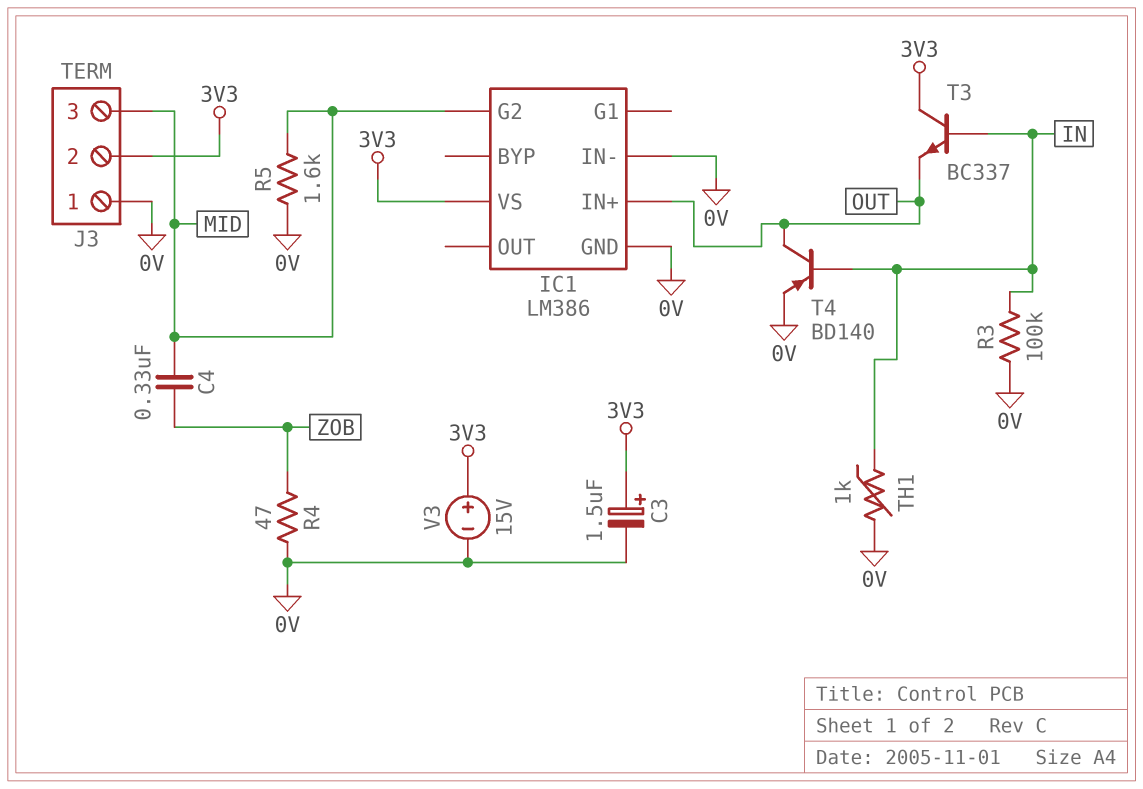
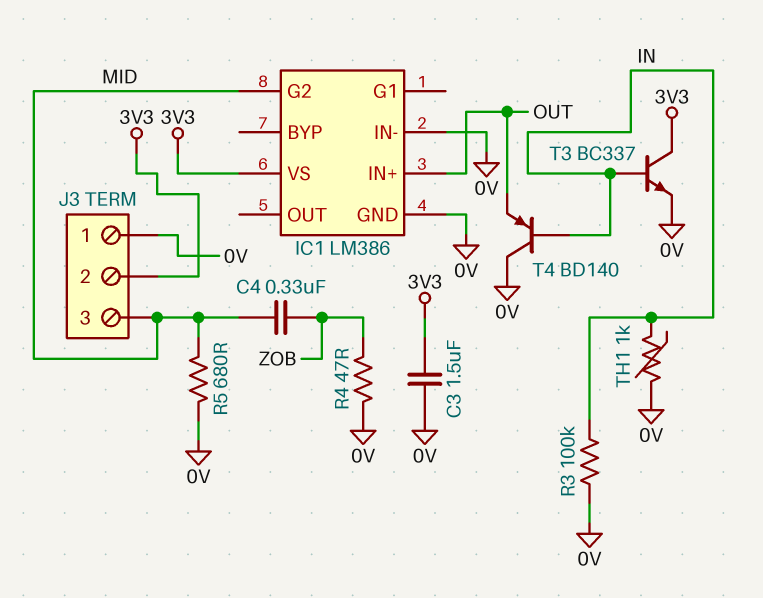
C3: 1.5uF (plus 3V3, minus 0V) -> 1.5uF (0V, 3V3)
R5: 1.6k (0V, MID) -> 680 (0V, MID)
T3: NPN BC337 (B IN, C 3V3, E OUT) -> NPN BC337 (B IN, C 3V3, E 0V)
T4: PNP BD140 (B IN, C OUT, E 0V) -> PNP BD140 (B IN, C 0V, E OUT)
V3: 15V (plus 3V3, minus 0V) -> none

